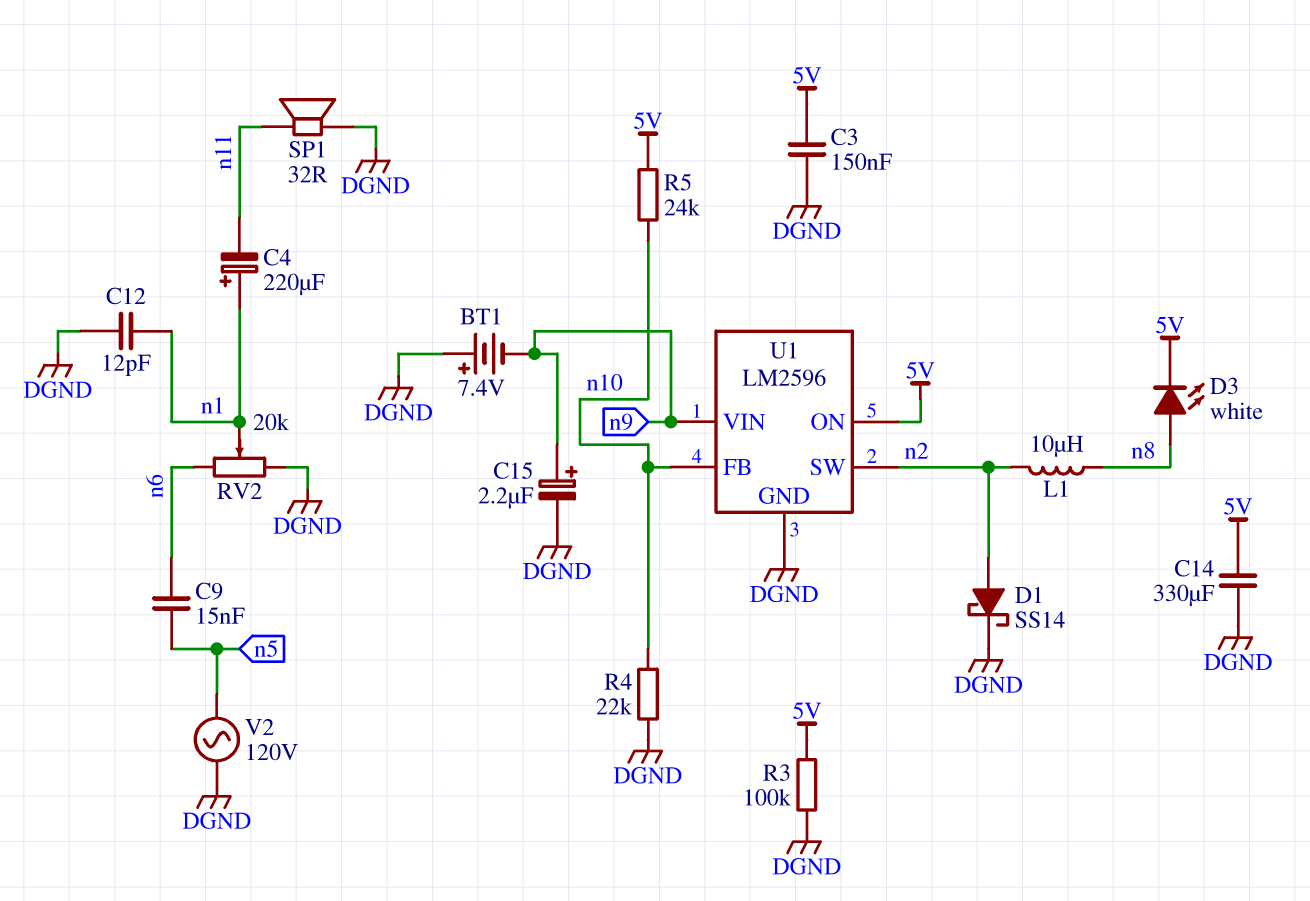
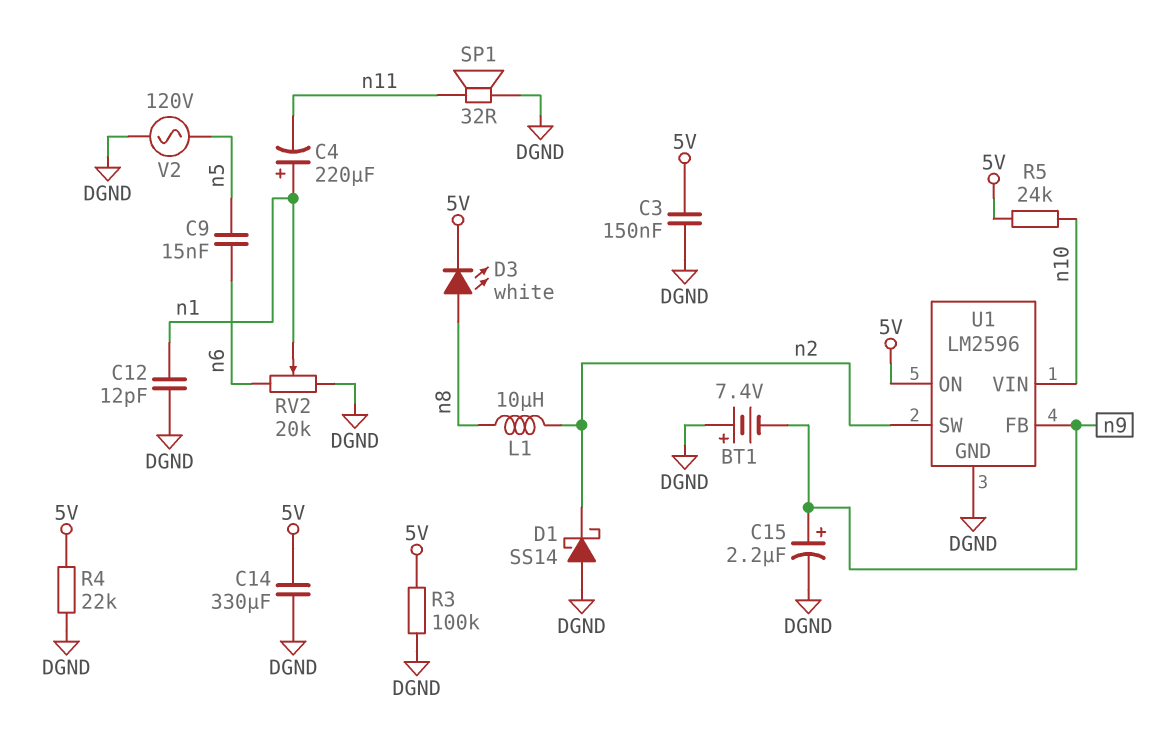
D1: schottky SS14 (A n2, K DGND) -> schottky SS14 (A DGND, K n2)
R4: 22k (DGND, n10) -> 22k (5V, DGND)
U1 pin FB: n10 -> n9
U1 pin VIN: n9 -> n10

